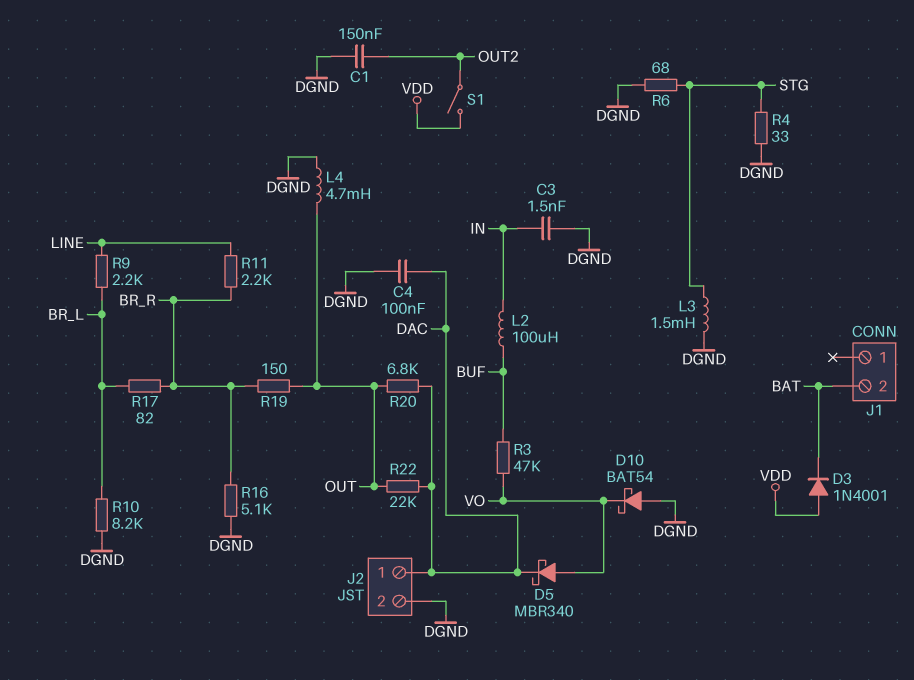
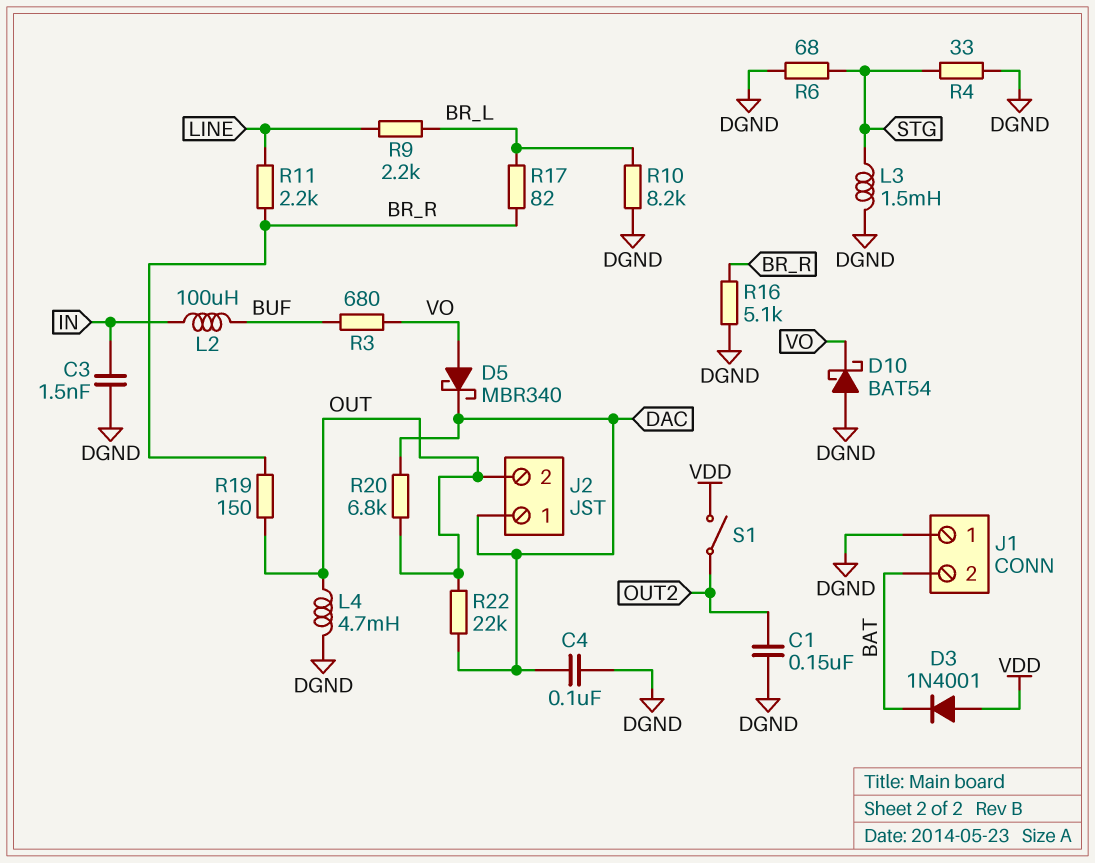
J1 pin 1: none -> DGND
J2 pin 2: DGND -> OUT
R3: 47k (BUF, VO) -> 680 (BUF, VO)

